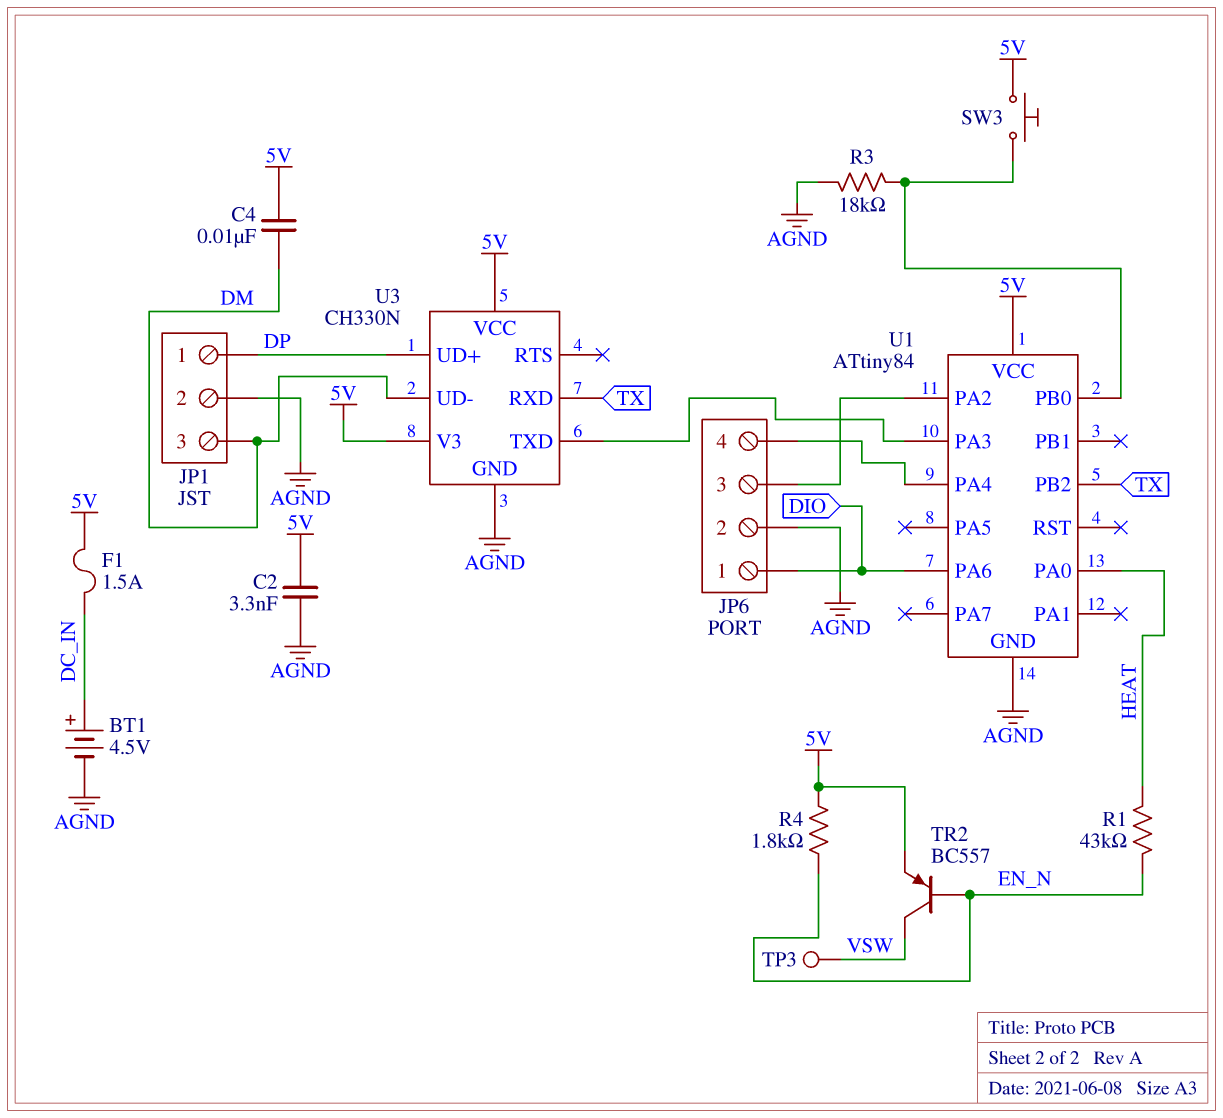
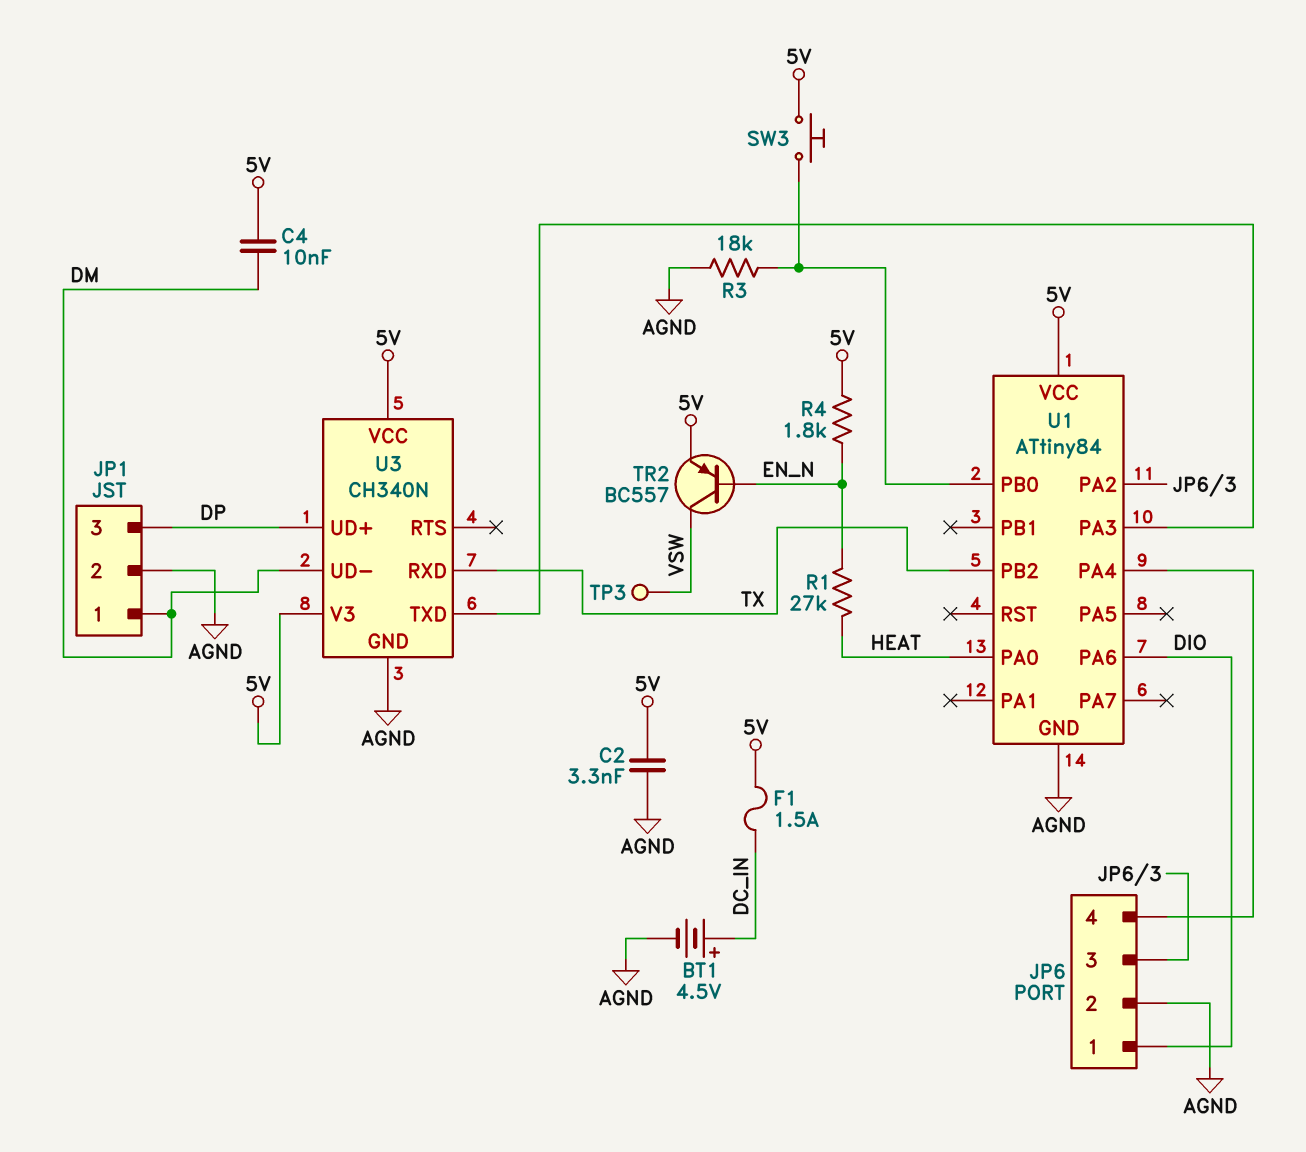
JP1 pin 1: DP -> DM
JP1 pin 3: DM -> DP
R1: 43k (EN_N, HEAT) -> 27k (EN_N, HEAT)
U3: CH330N -> CH340N

